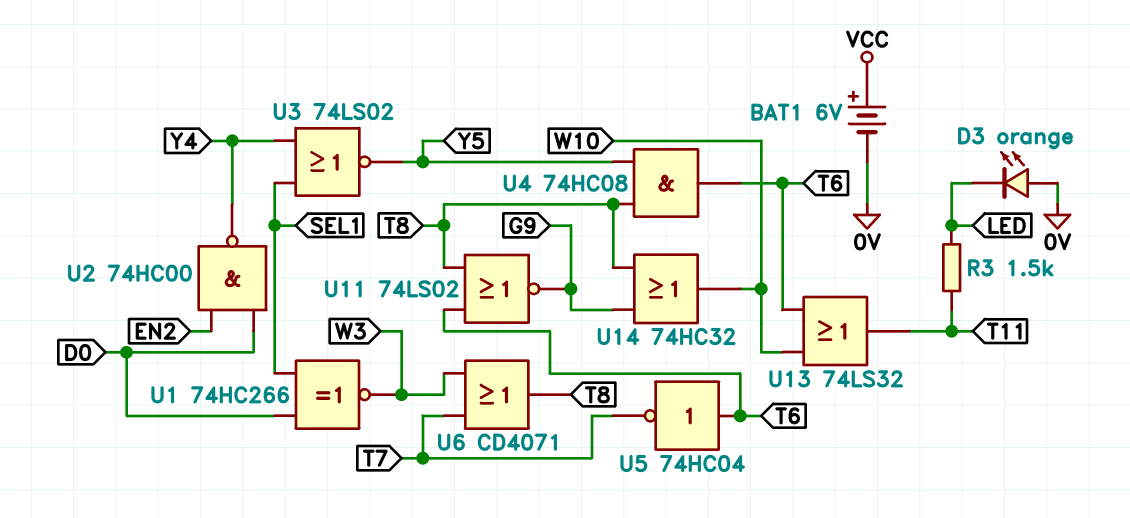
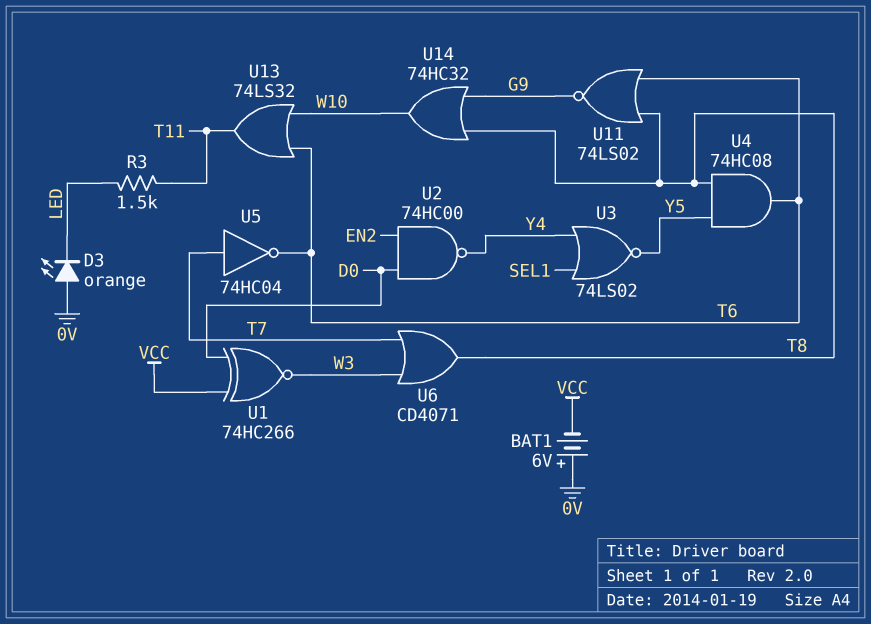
BAT1: 6V (plus VCC, minus 0V) -> 6V (plus 0V, minus VCC)
U1: XNOR 74HC266 (in D0, in SEL1, out W3) -> XNOR 74HC266 (in D0, in VCC, out W3)
U5: NOT 74HC04 (in T6, out T7) -> NOT 74HC04 (in T7, out T6)

